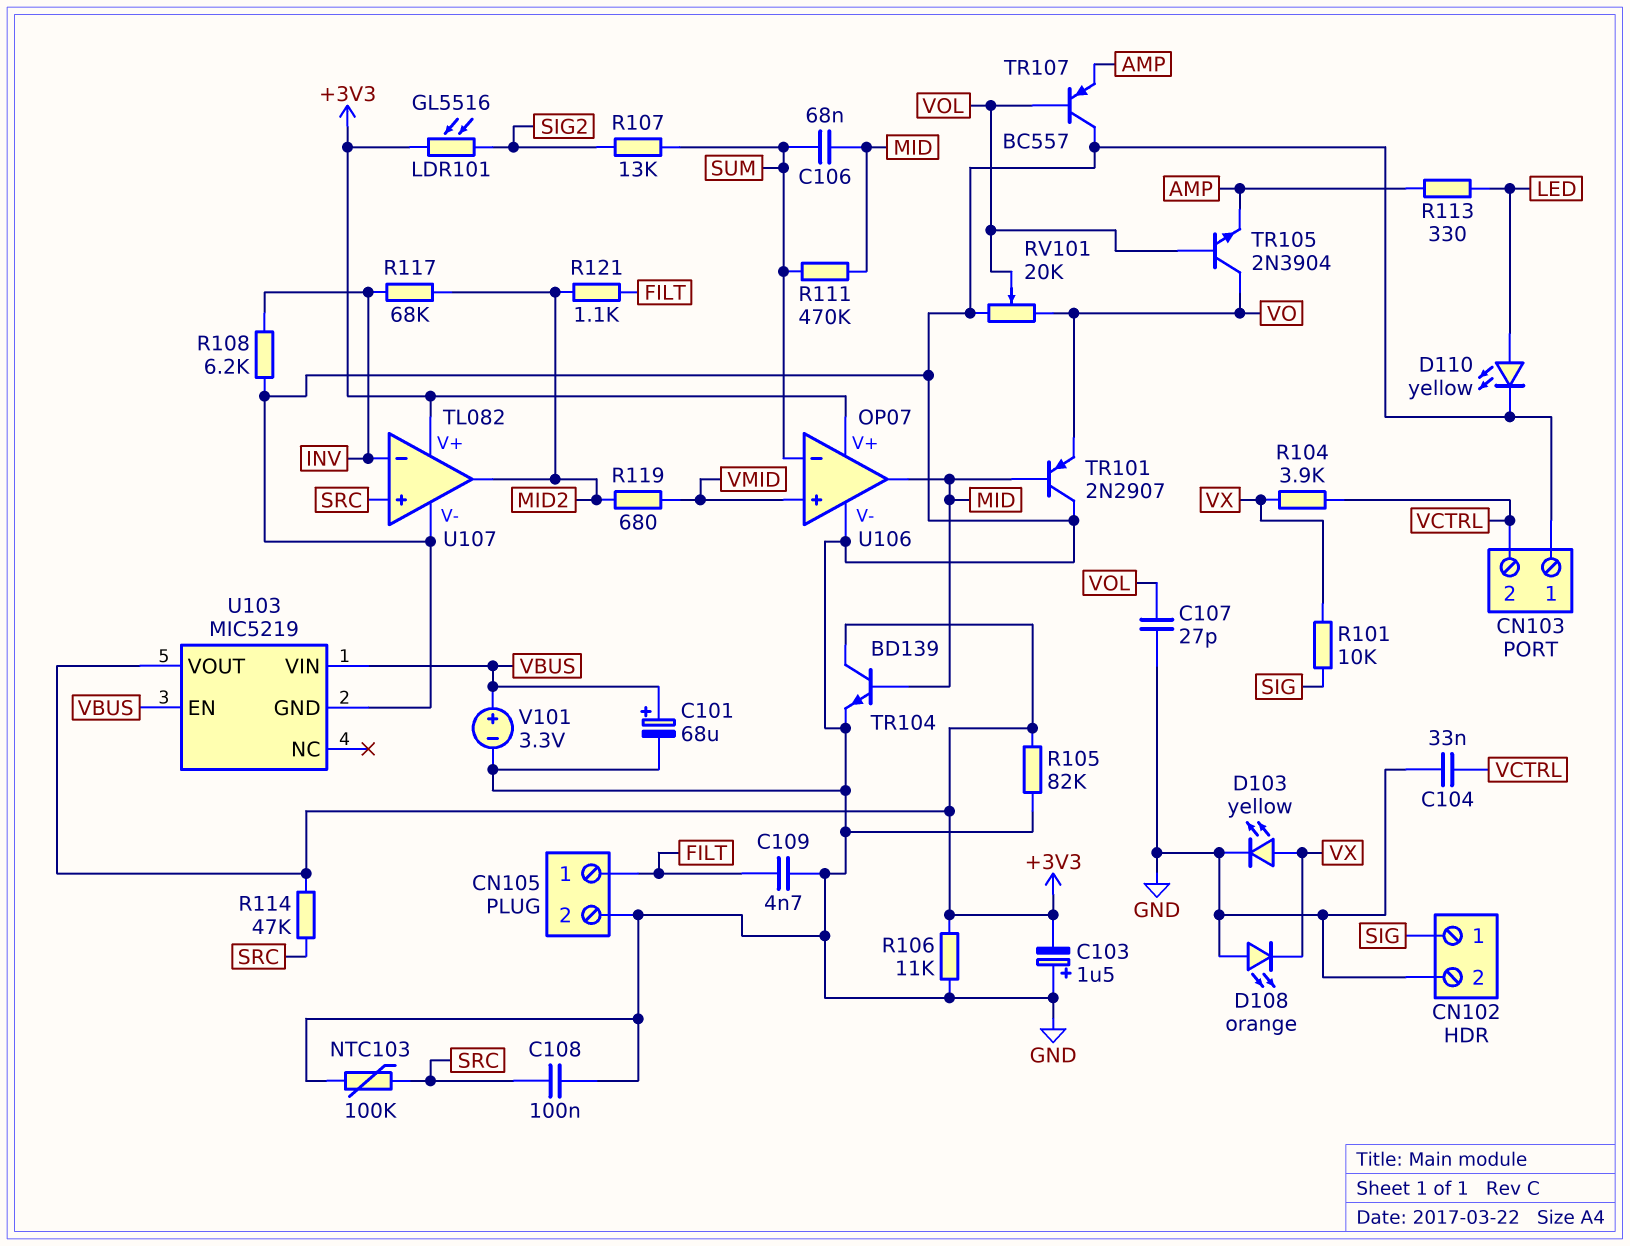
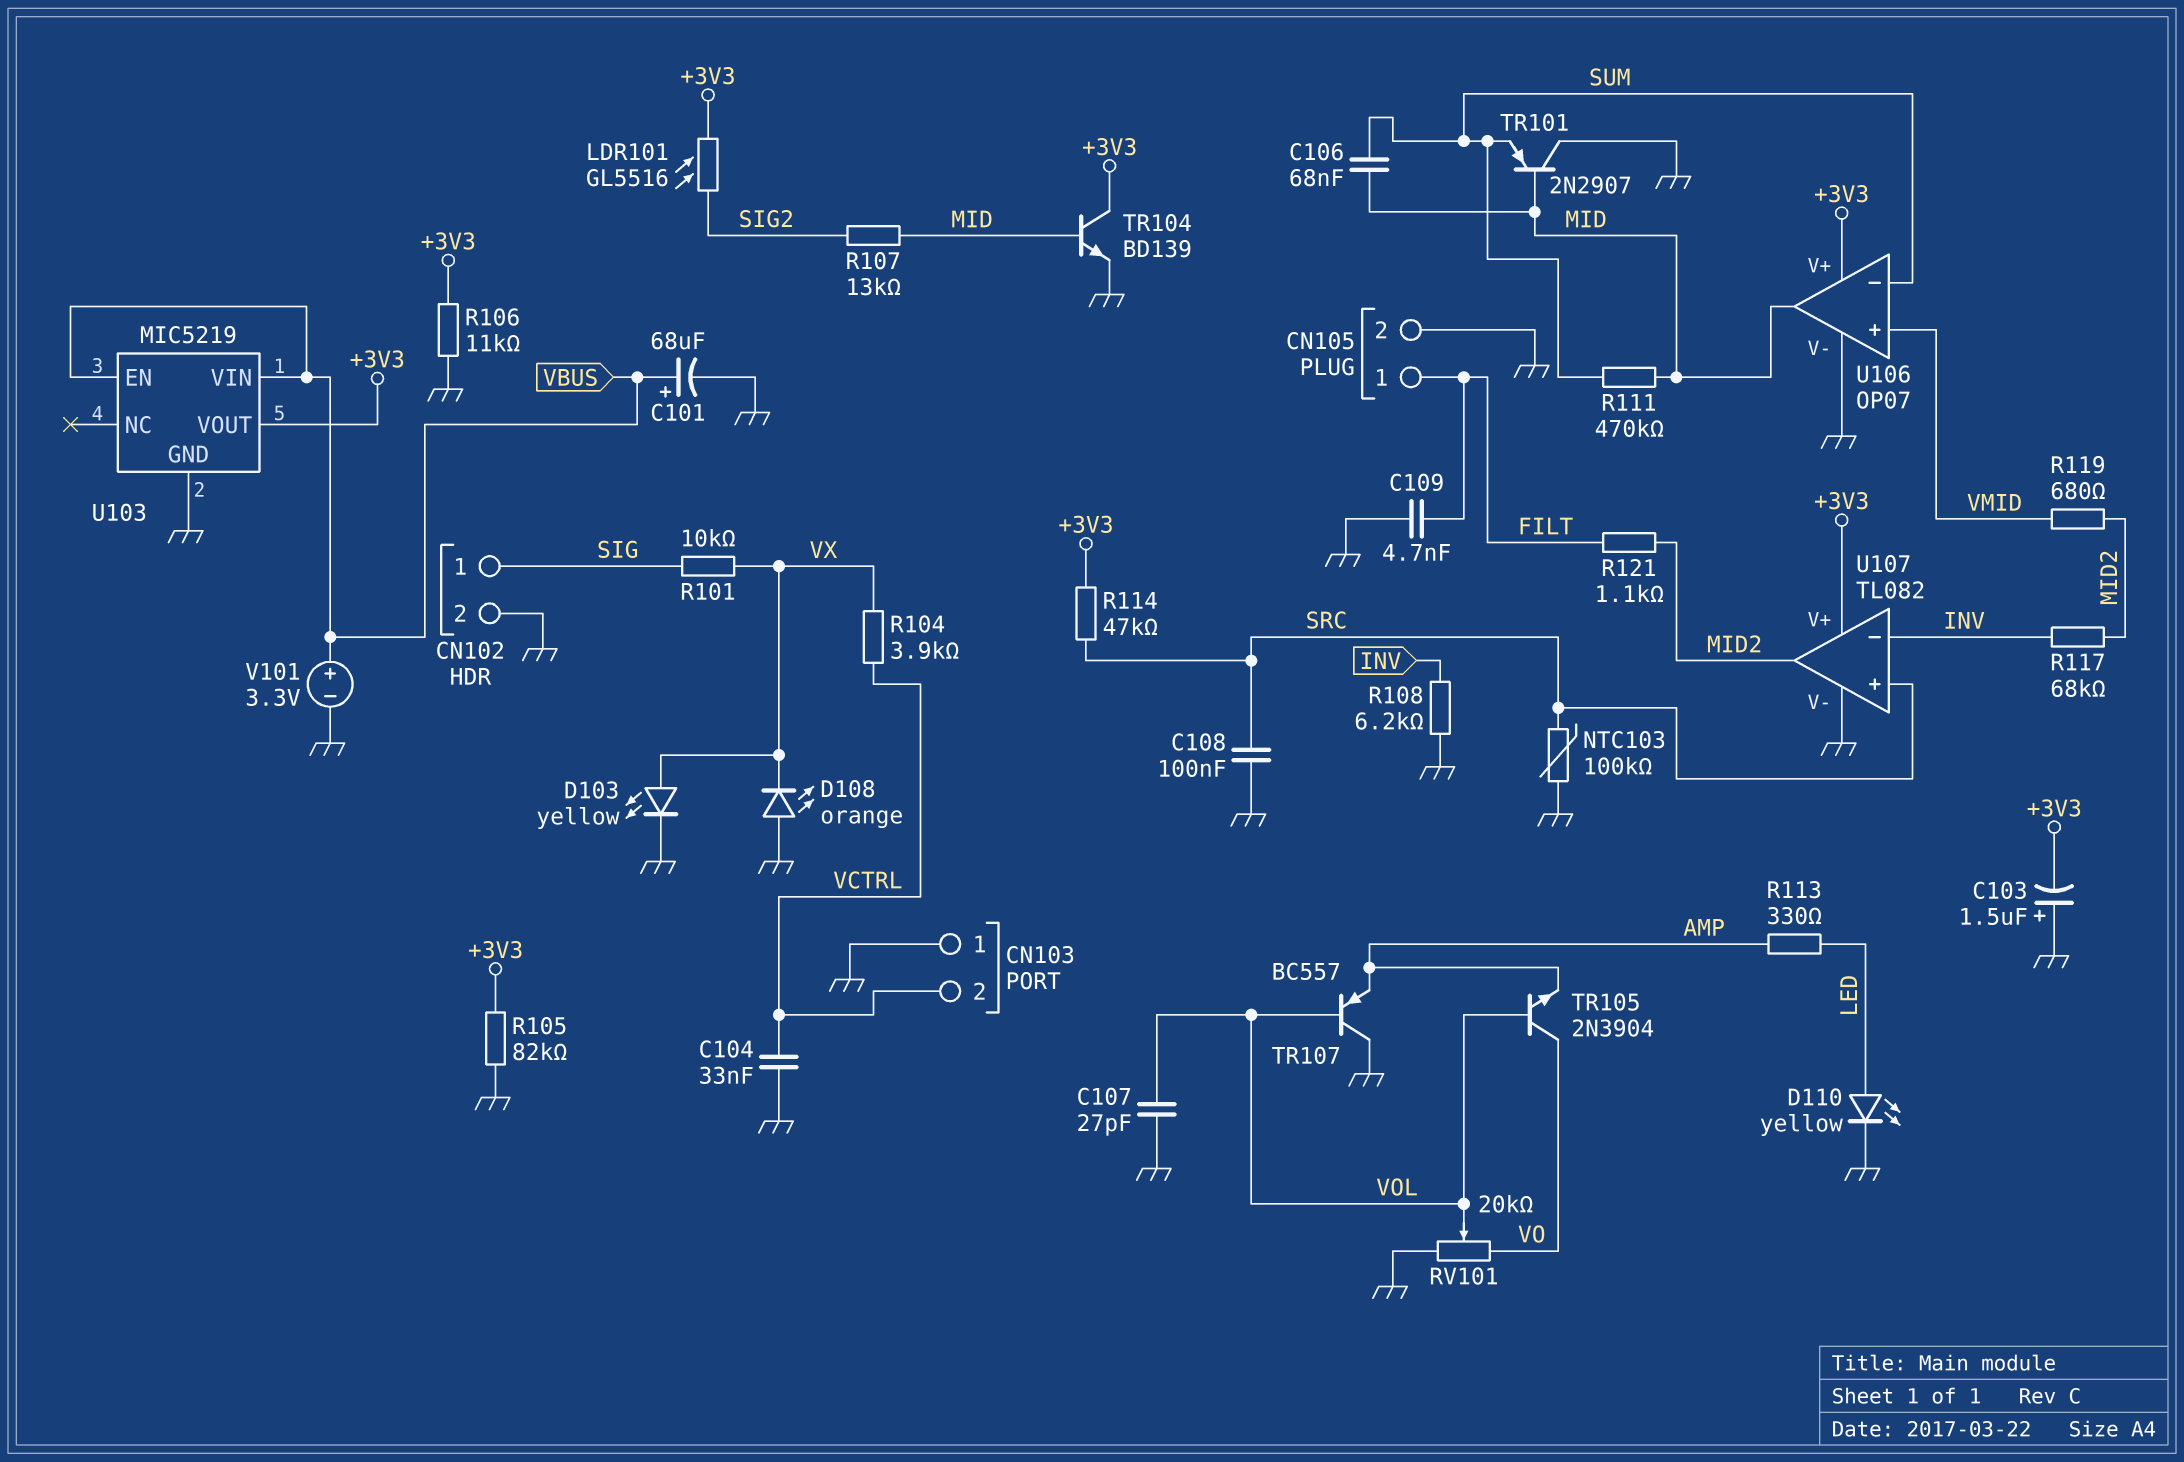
R107: 13k (SIG2, SUM) -> 13k (MID, SIG2)
TR101: PNP 2N2907 (B MID, C GND, E VO) -> PNP 2N2907 (B MID, C GND, E SUM)

